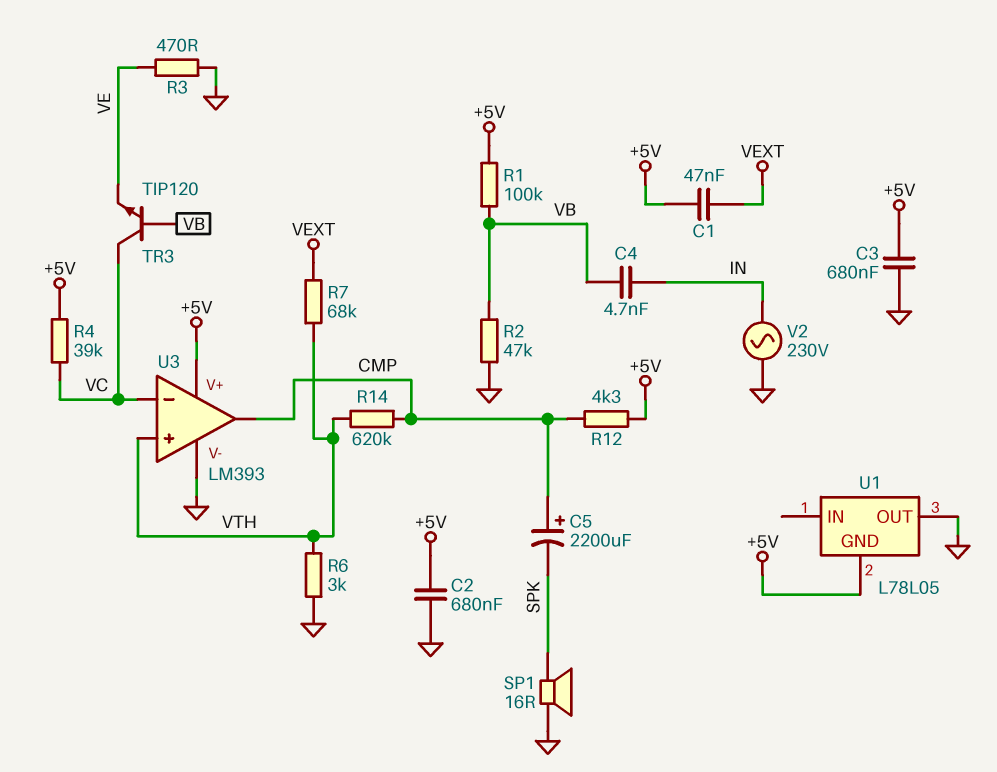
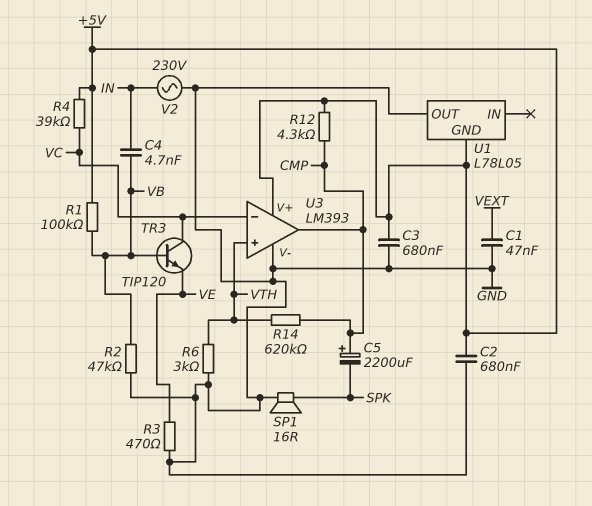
C1: 47nF (+5V, VEXT) -> 47nF (GND, VEXT)
R7: 68k (VEXT, VTH) -> none

